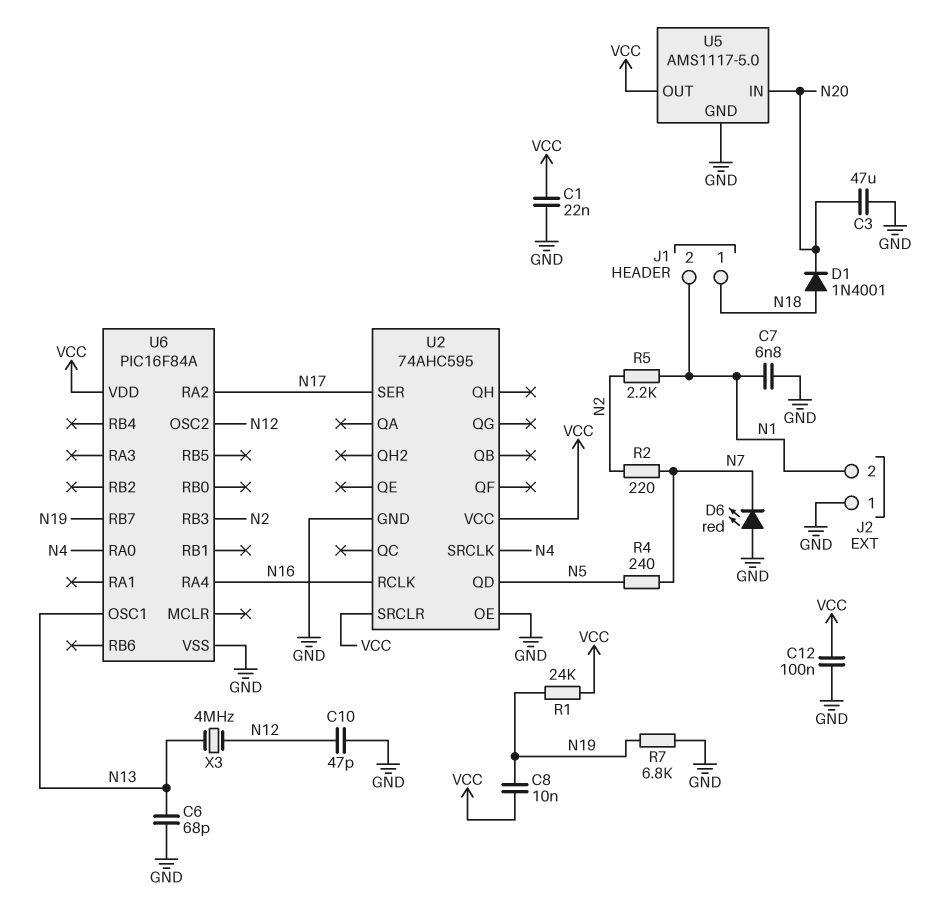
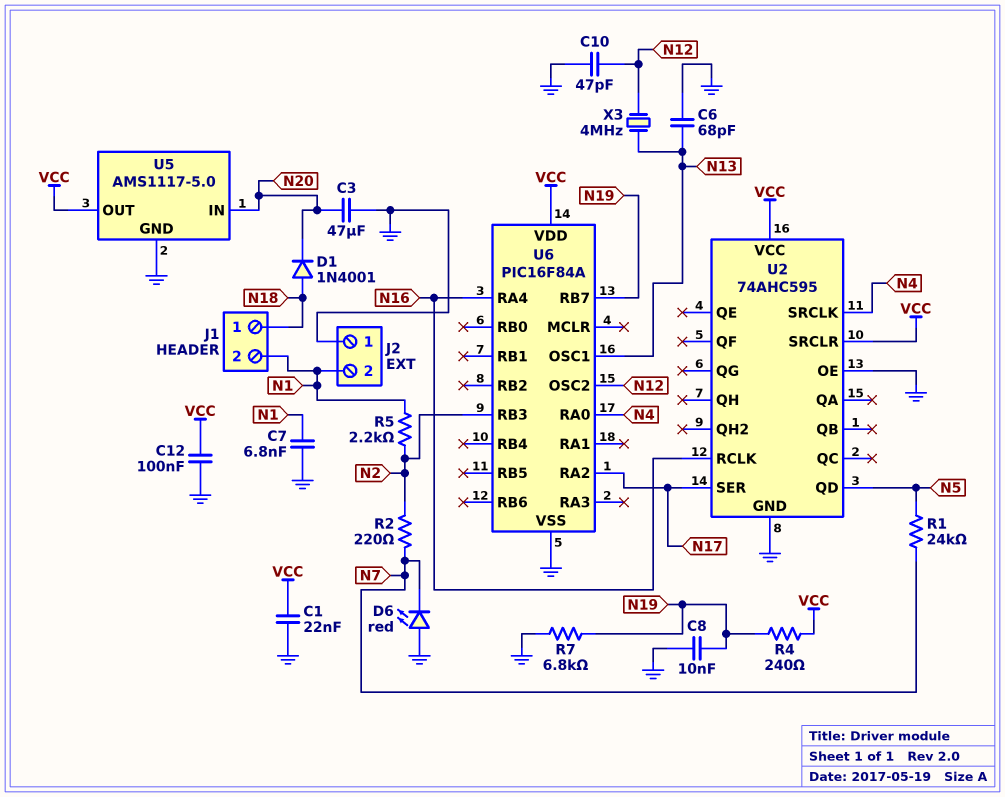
C8: 10nF (N19, VCC) -> 10nF (GND, N19)
R1: 24k (N19, VCC) -> 24k (N5, N7)
R4: 240 (N5, N7) -> 240 (N19, VCC)

